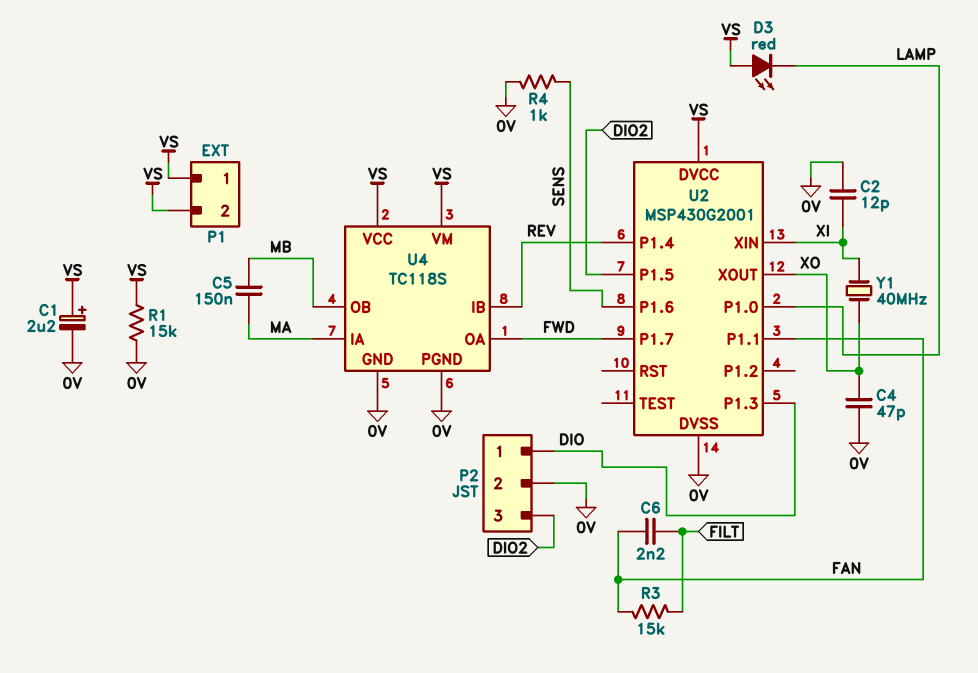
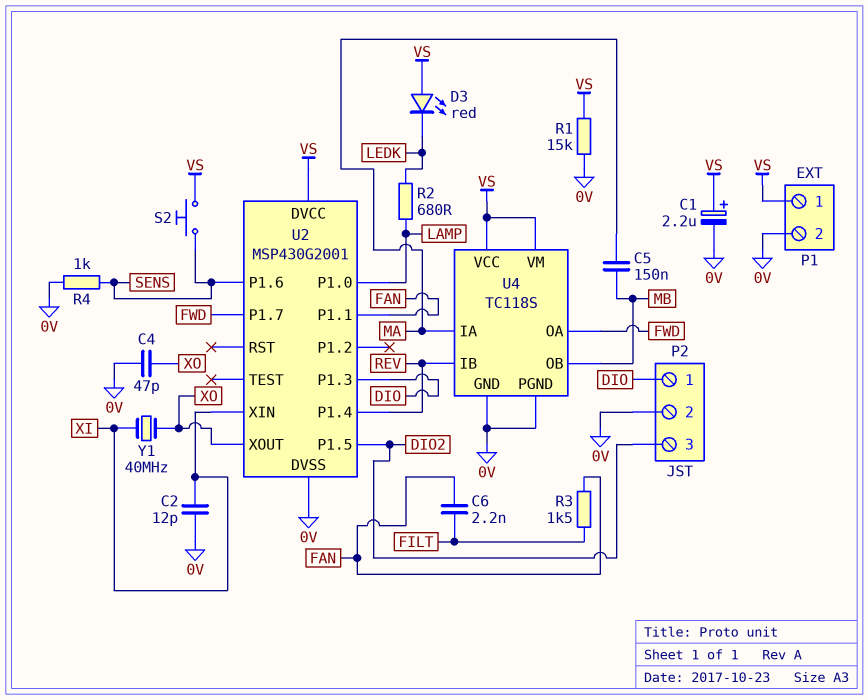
D3: LED red (A VS, K LAMP) -> LED red (A VS, K LEDK)
P1 pin 2: VS -> 0V
R2: none -> 680 (LAMP, LEDK)
R3: 15k (FAN, FILT) -> 1.5k (FAN, FILT)
S2: none -> button (SENS, VS)

